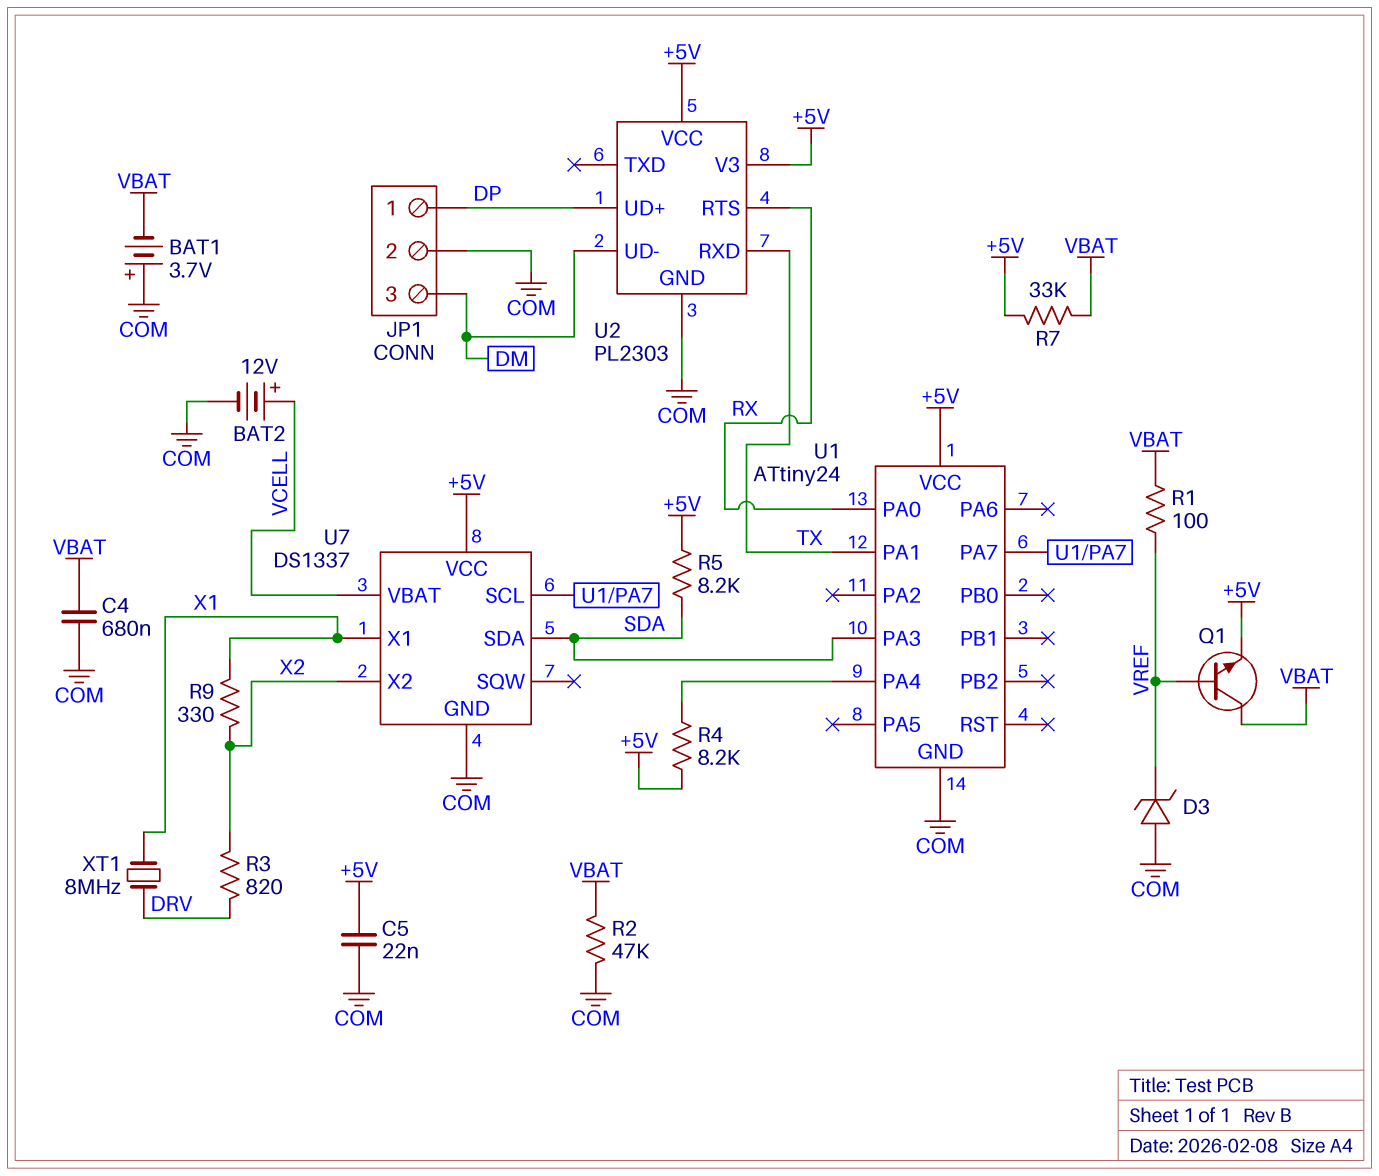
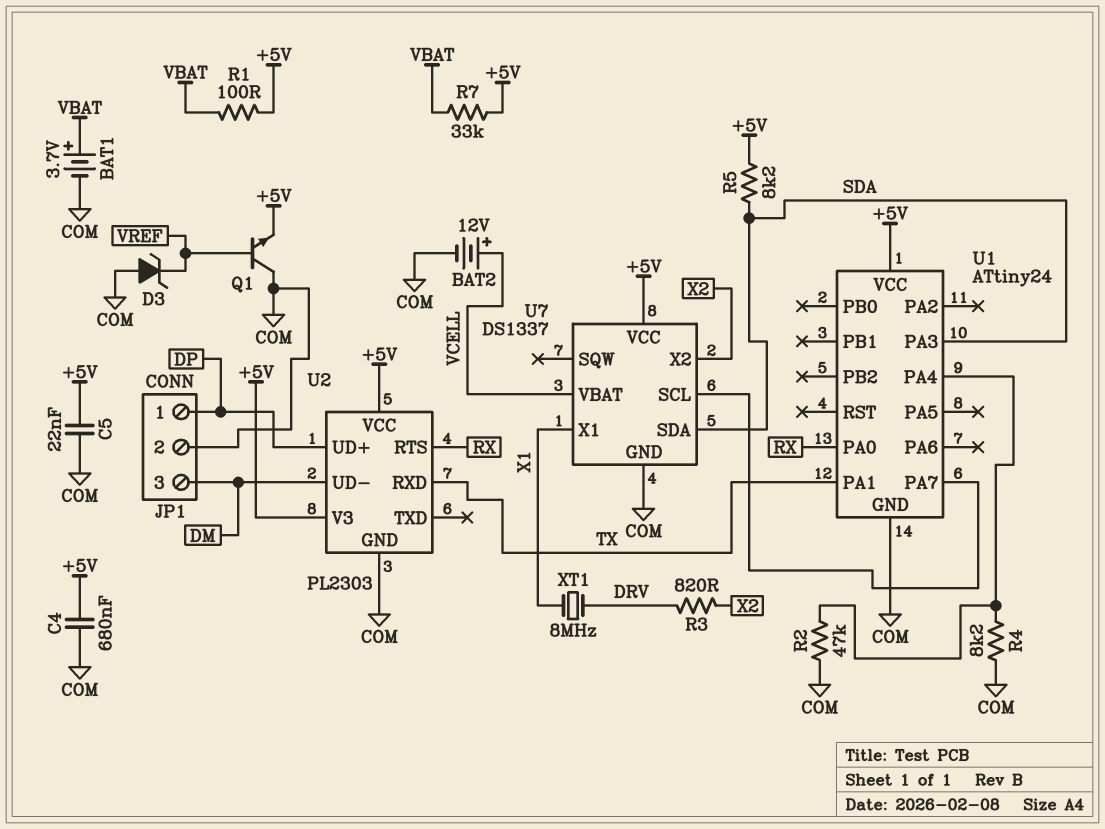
BAT1: 3.7V (plus COM, minus VBAT) -> 3.7V (plus VBAT, minus COM)
C4: 680nF (COM, VBAT) -> 680nF (+5V, COM)
Q1: NPN (B VREF, C VBAT, E +5V) -> NPN (B VREF, C COM, E +5V)
R1: 100 (VBAT, VREF) -> 100 (+5V, VBAT)
R2: 47k (COM, VBAT) -> 47k (COM, U1/PA4)
R4: 8.2k (+5V, U1/PA4) -> 8.2k (COM, U1/PA4)
R9: 330 (X1, X2) -> none

